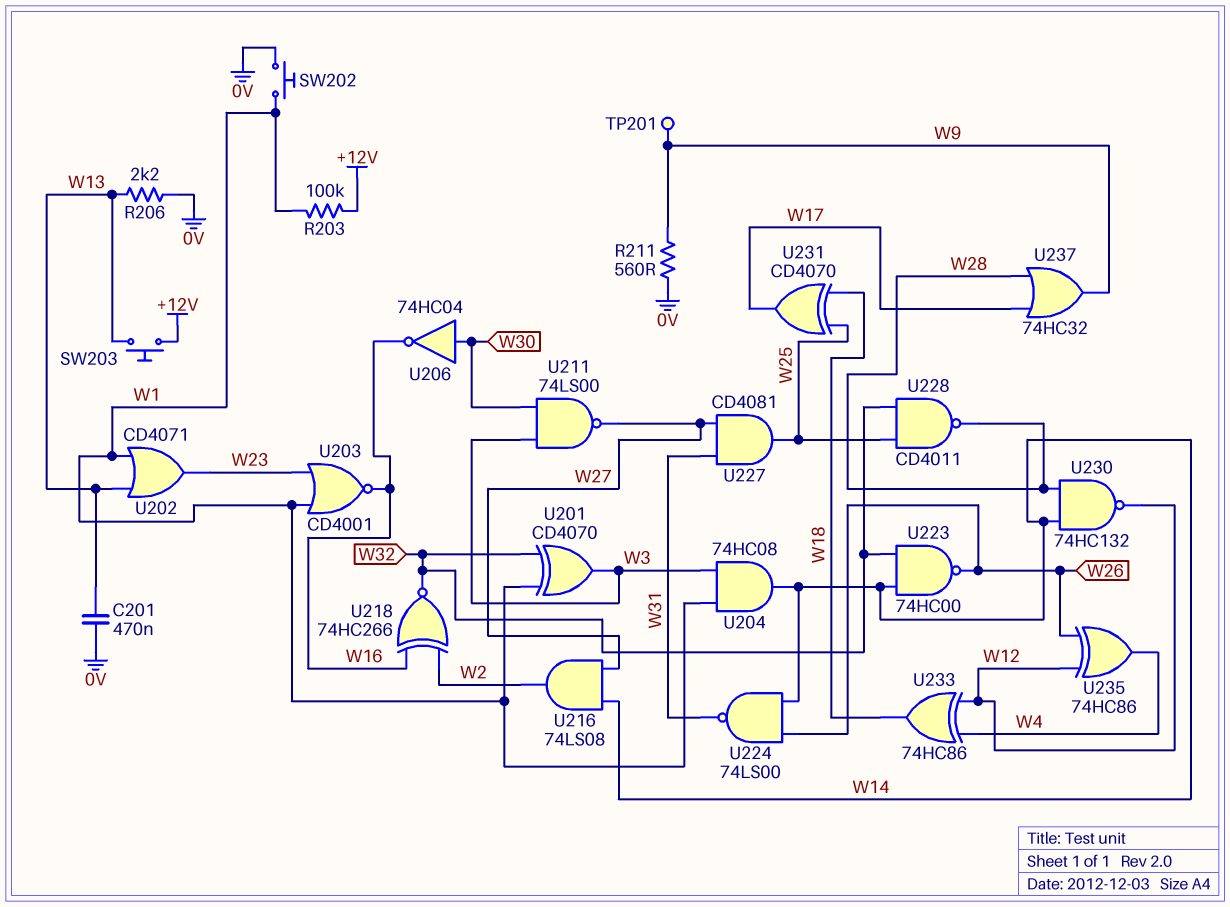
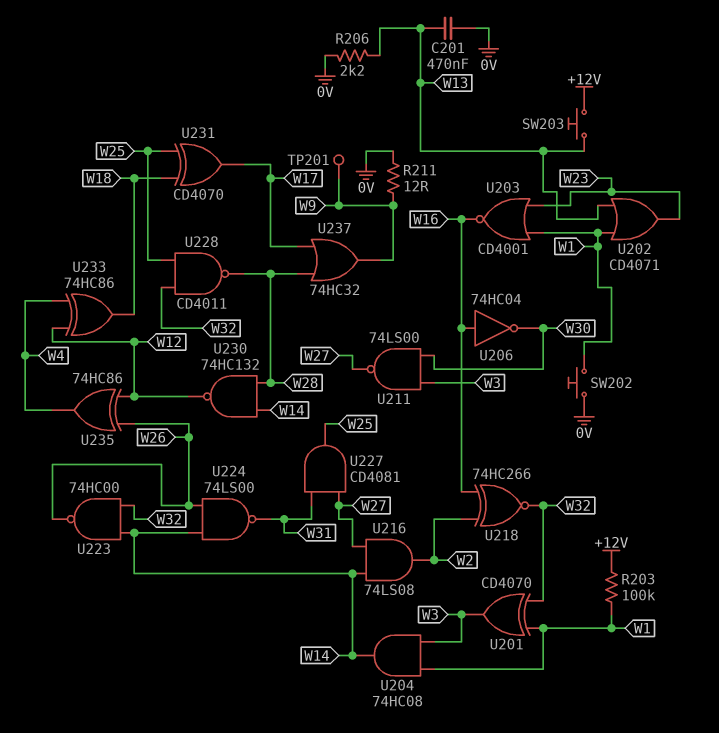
R211: 560 (0V, W9) -> 12 (0V, W9)
U206: NOT 74HC04 (in W30, out W16) -> NOT 74HC04 (in W16, out W30)

